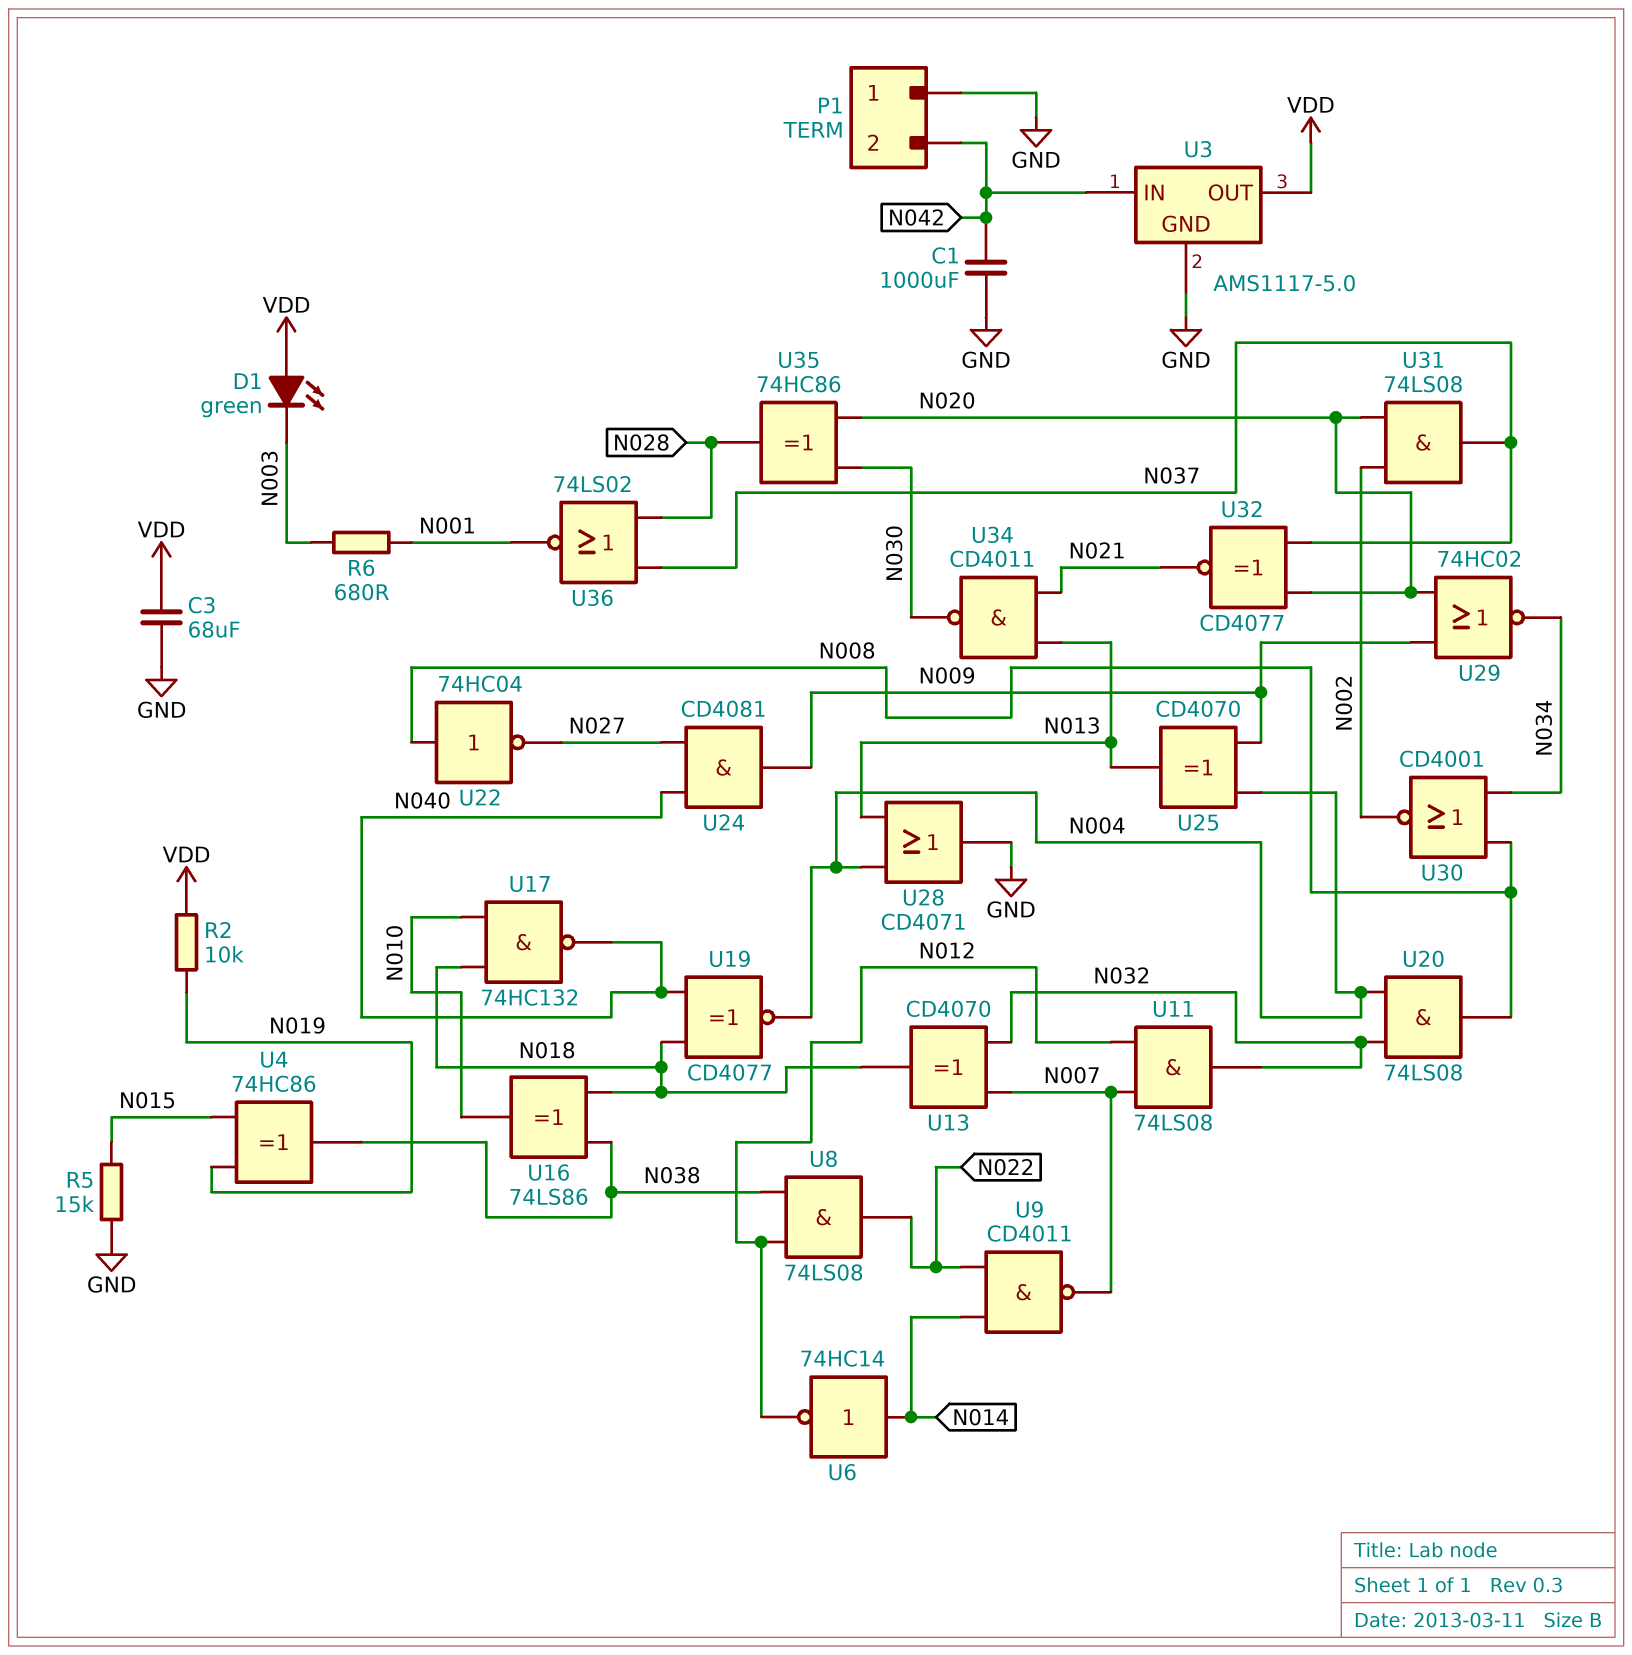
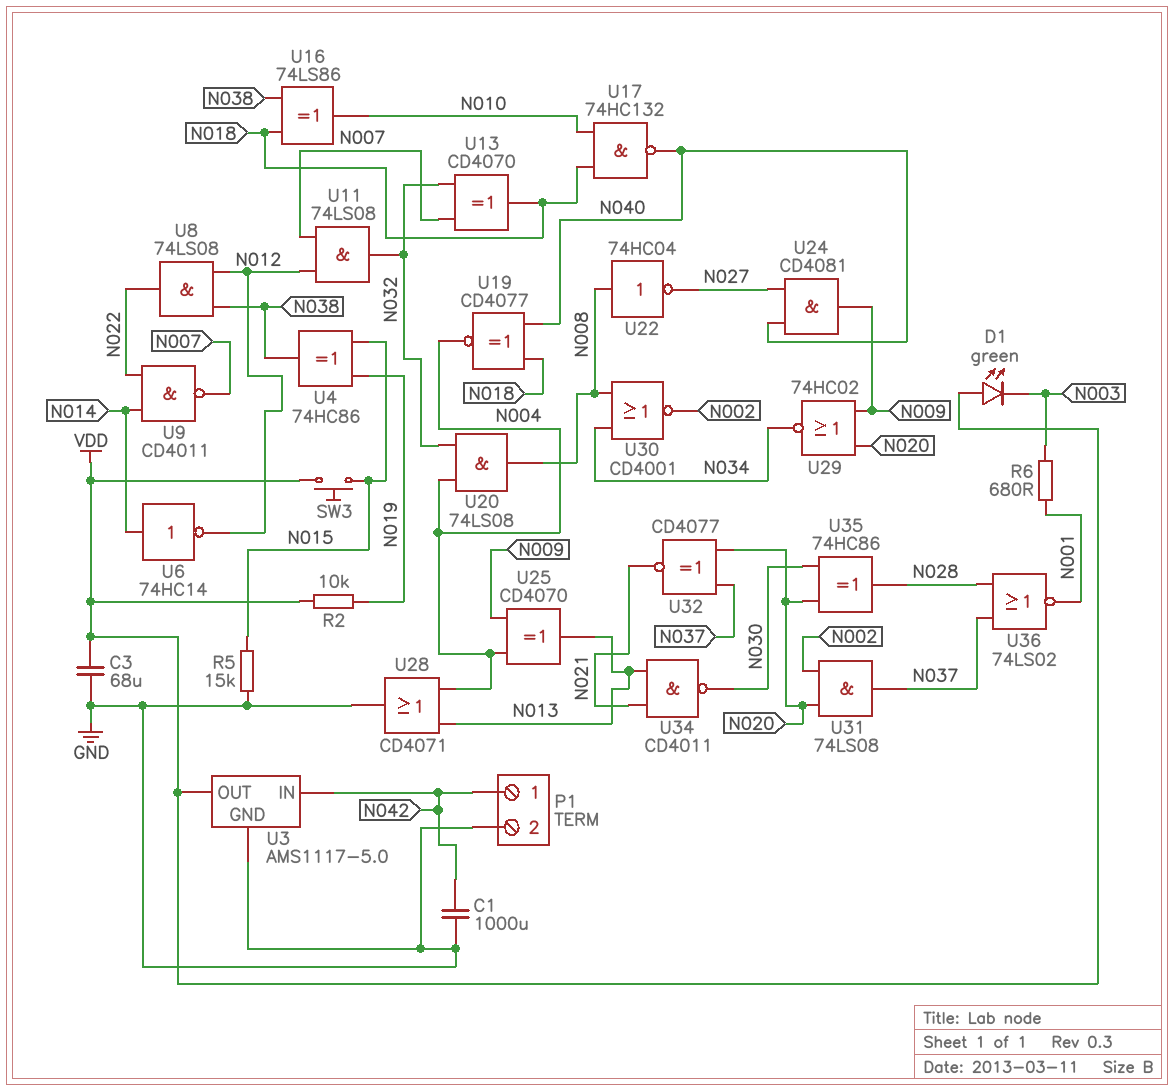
P1 pin 1: GND -> N042
P1 pin 2: N042 -> GND
SW3: none -> button (N015, VDD)

